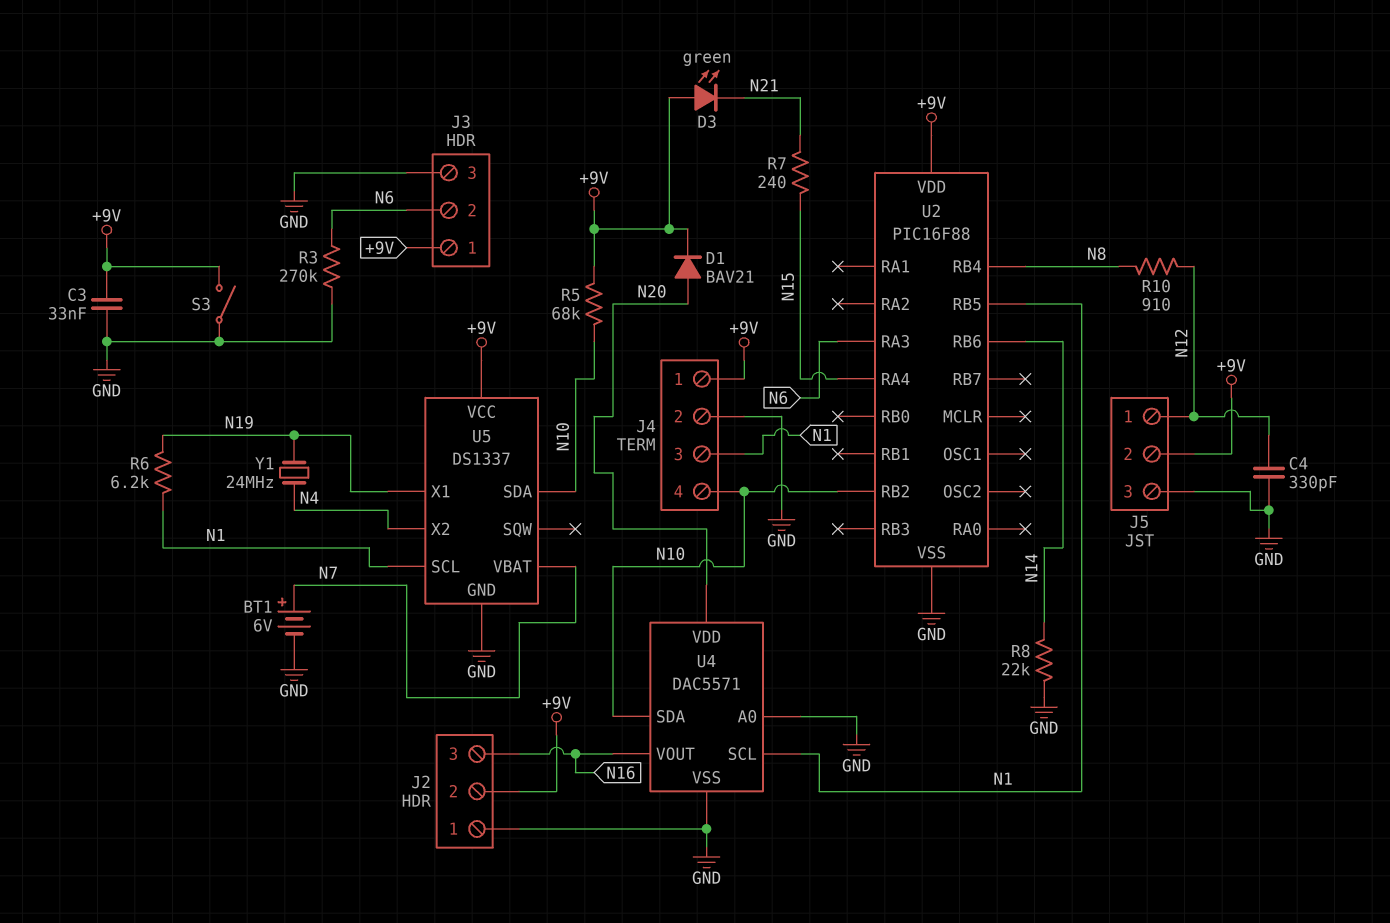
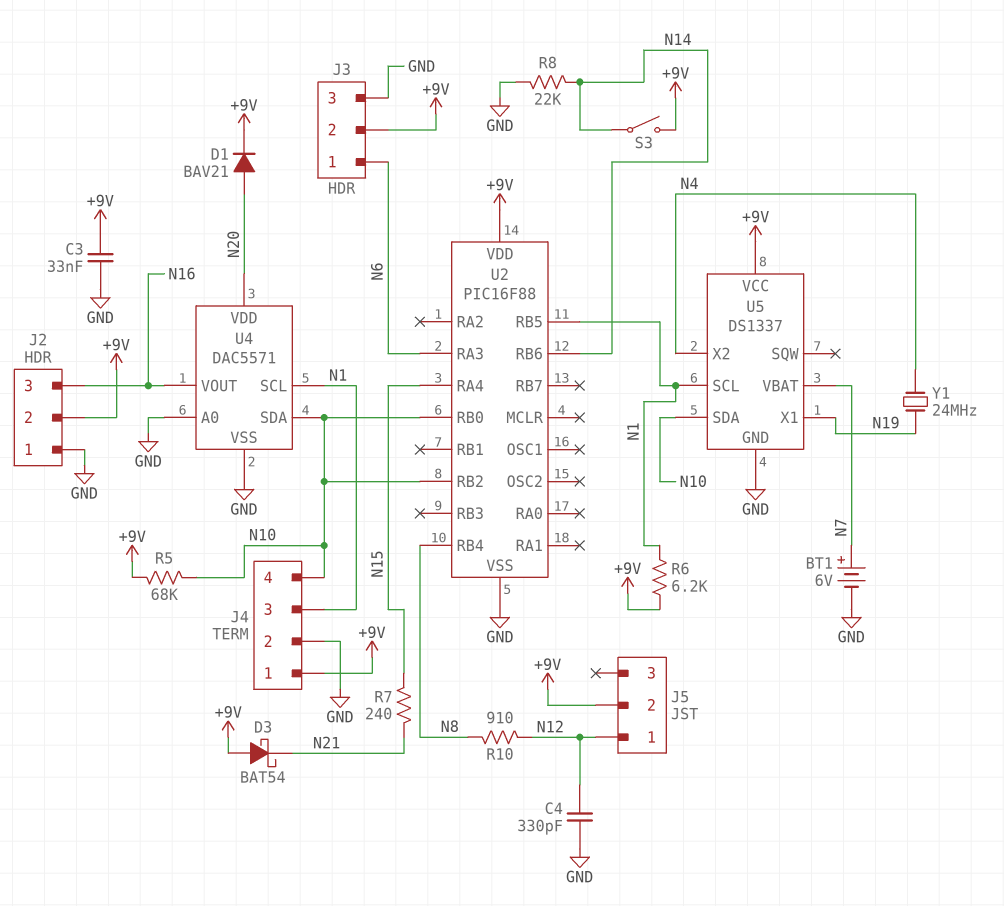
D3: LED green (A +9V, K N21) -> schottky BAT54 (A +9V, K N21)
J3 pin 1: +9V -> N6
J3 pin 2: N6 -> +9V
J5 pin 3: GND -> none
R3: 270k (GND, N6) -> none
R6: 6.2k (N1, N19) -> 6.2k (+9V, N1)
S3: switch (+9V, GND) -> switch (+9V, N14)
U2 pin RB0: none -> N10

